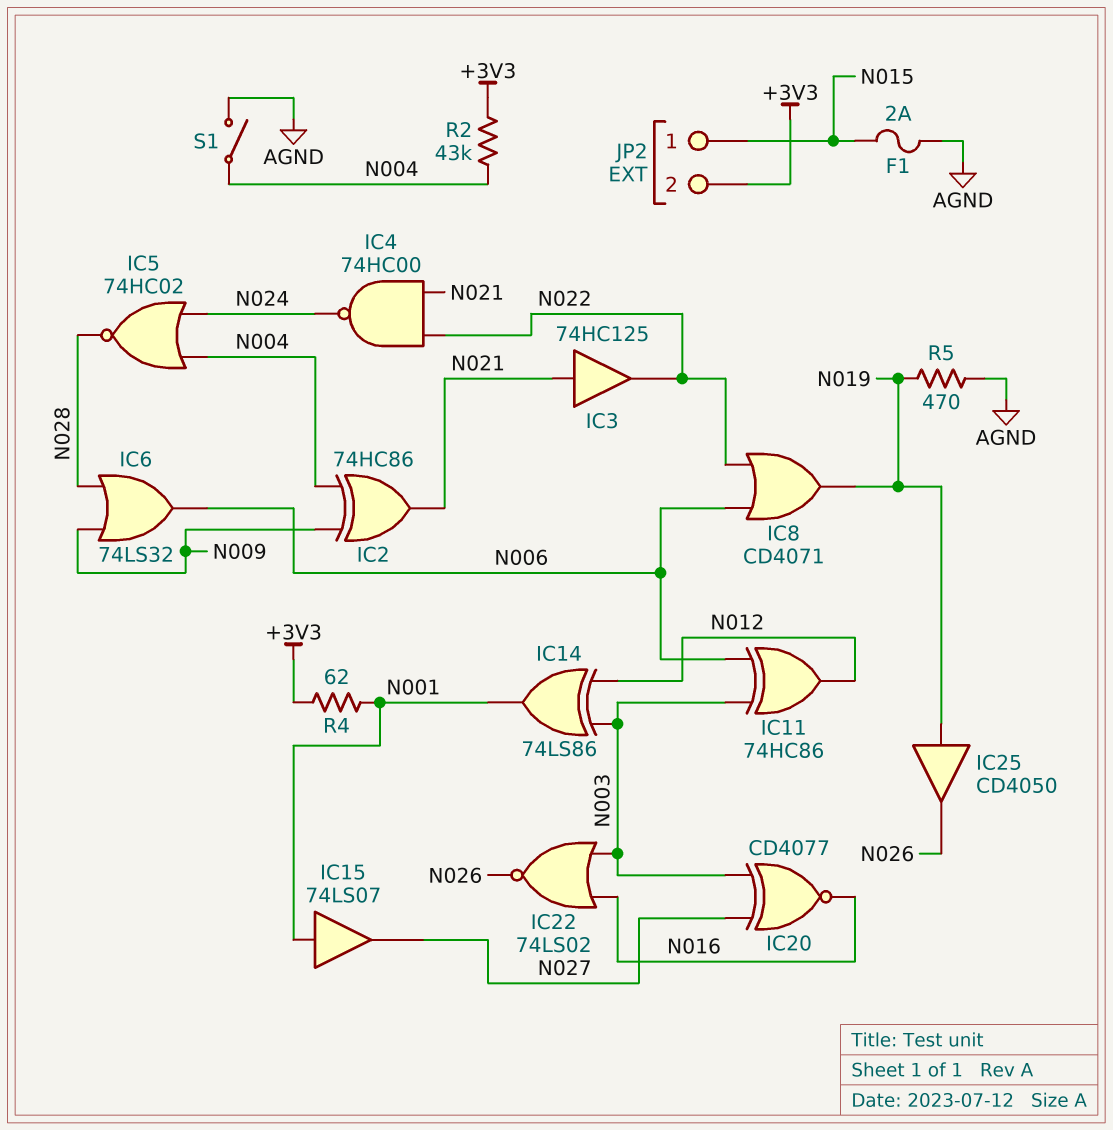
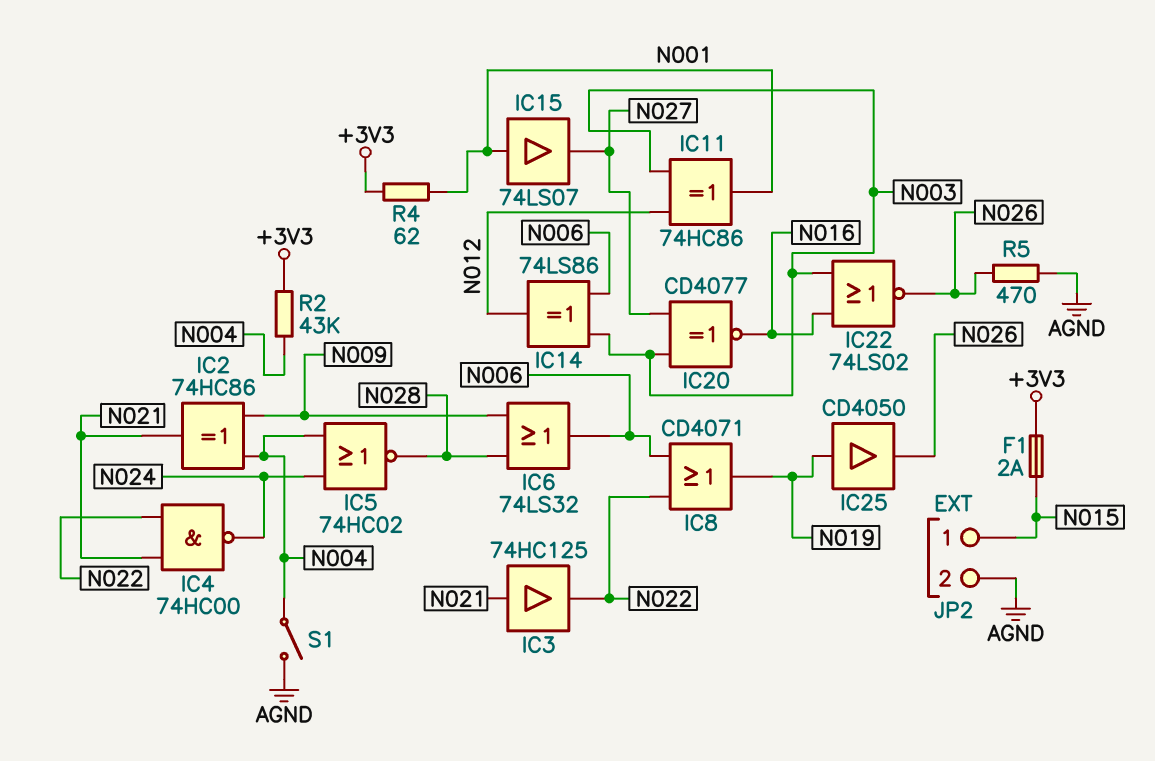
F1: 2A (AGND, N015) -> 2A (+3V3, N015)
IC11: XOR 74HC86 (in N003, in N006, out N012) -> XOR 74HC86 (in N003, in N012, out N001)
IC14: XOR 74LS86 (in N003, in N012, out N001) -> XOR 74LS86 (in N003, in N006, out N012)
JP2 pin 2: +3V3 -> AGND
R5: 470 (AGND, N019) -> 470 (AGND, N026)

